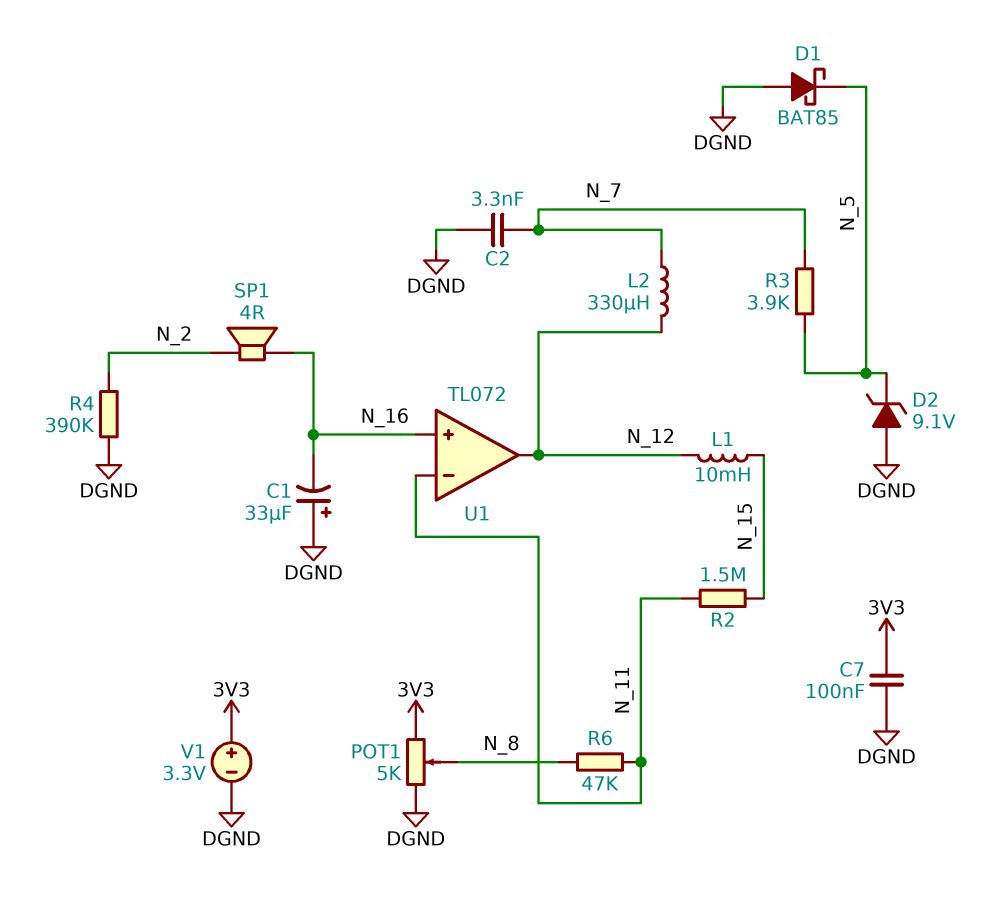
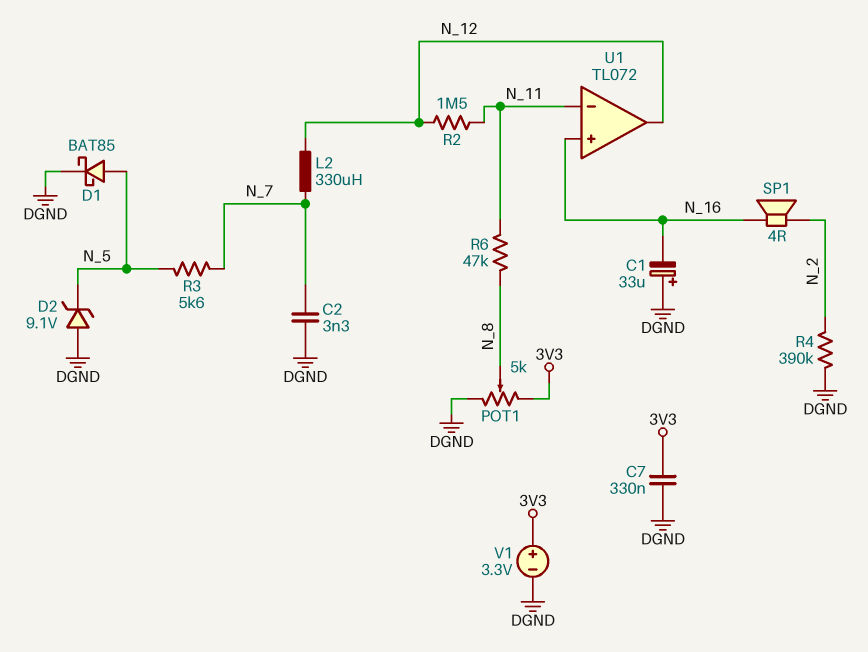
C7: 100nF (3V3, DGND) -> 330nF (3V3, DGND)
D1: schottky BAT85 (A DGND, K N_5) -> schottky BAT85 (A N_5, K DGND)
L1: 10mH (N_12, N_15) -> none
R2: 1.5M (N_11, N_15) -> 1.5M (N_11, N_12)
R3: 3.9k (N_5, N_7) -> 5.6k (N_5, N_7)

